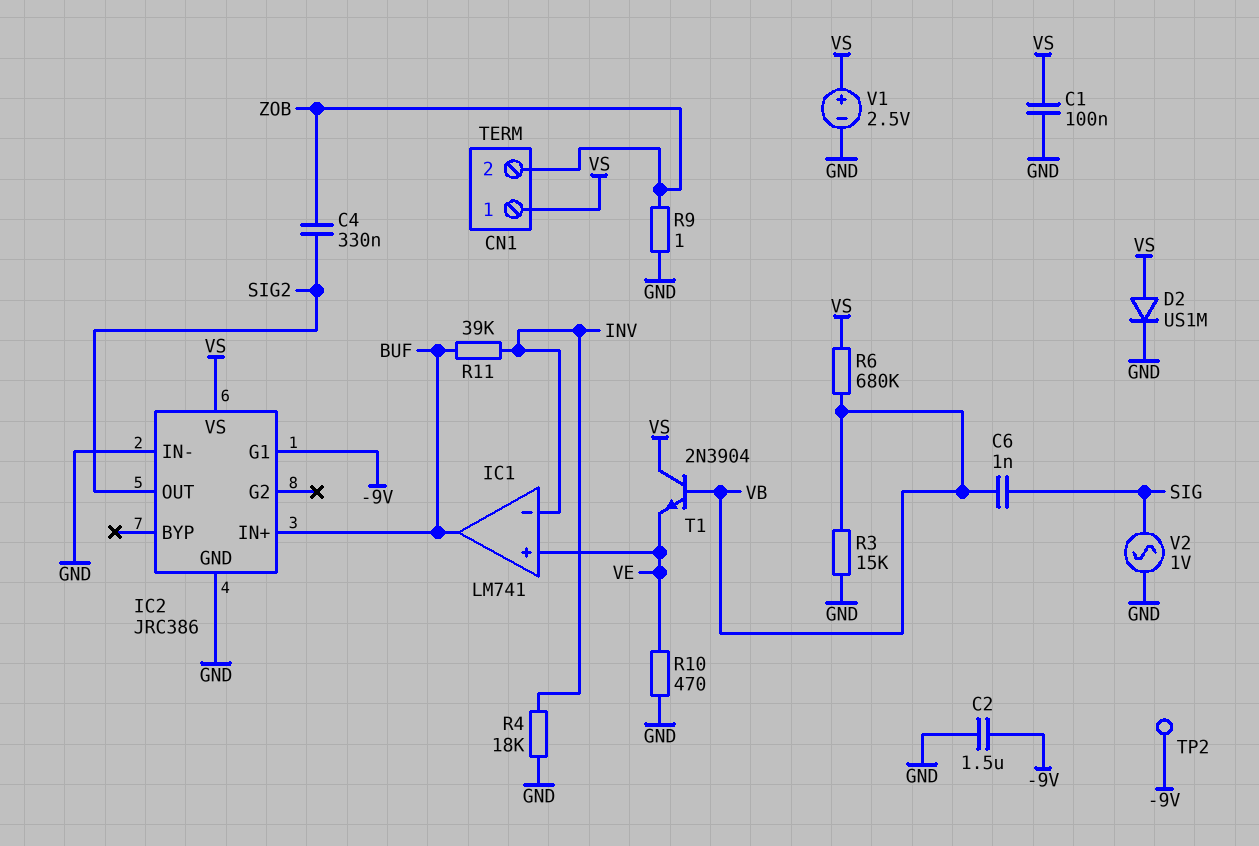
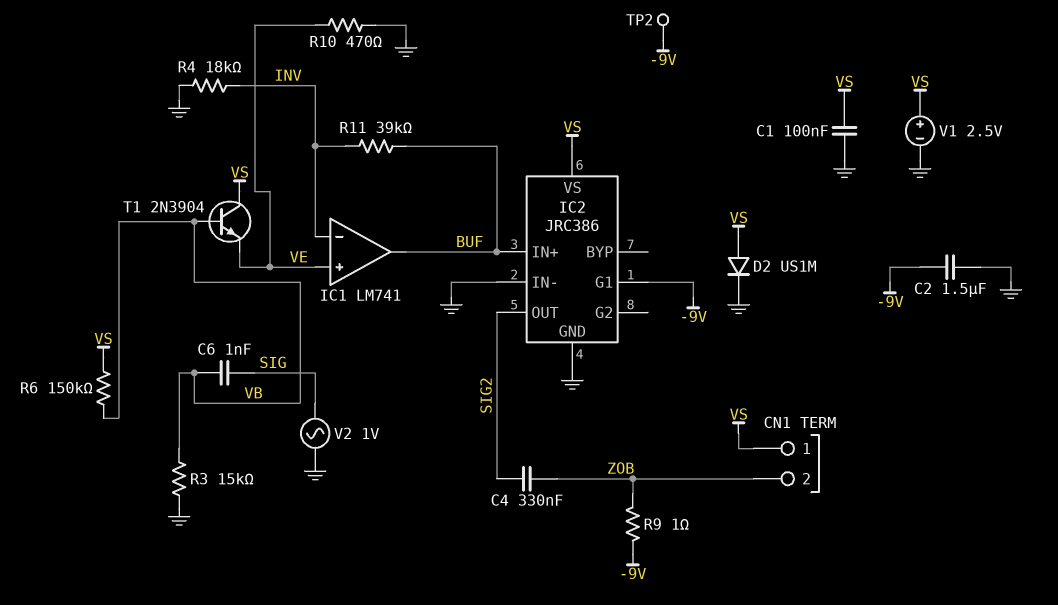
R6: 680k (VB, VS) -> 150k (VB, VS)
R9: 1 (GND, ZOB) -> 1 (-9V, ZOB)

